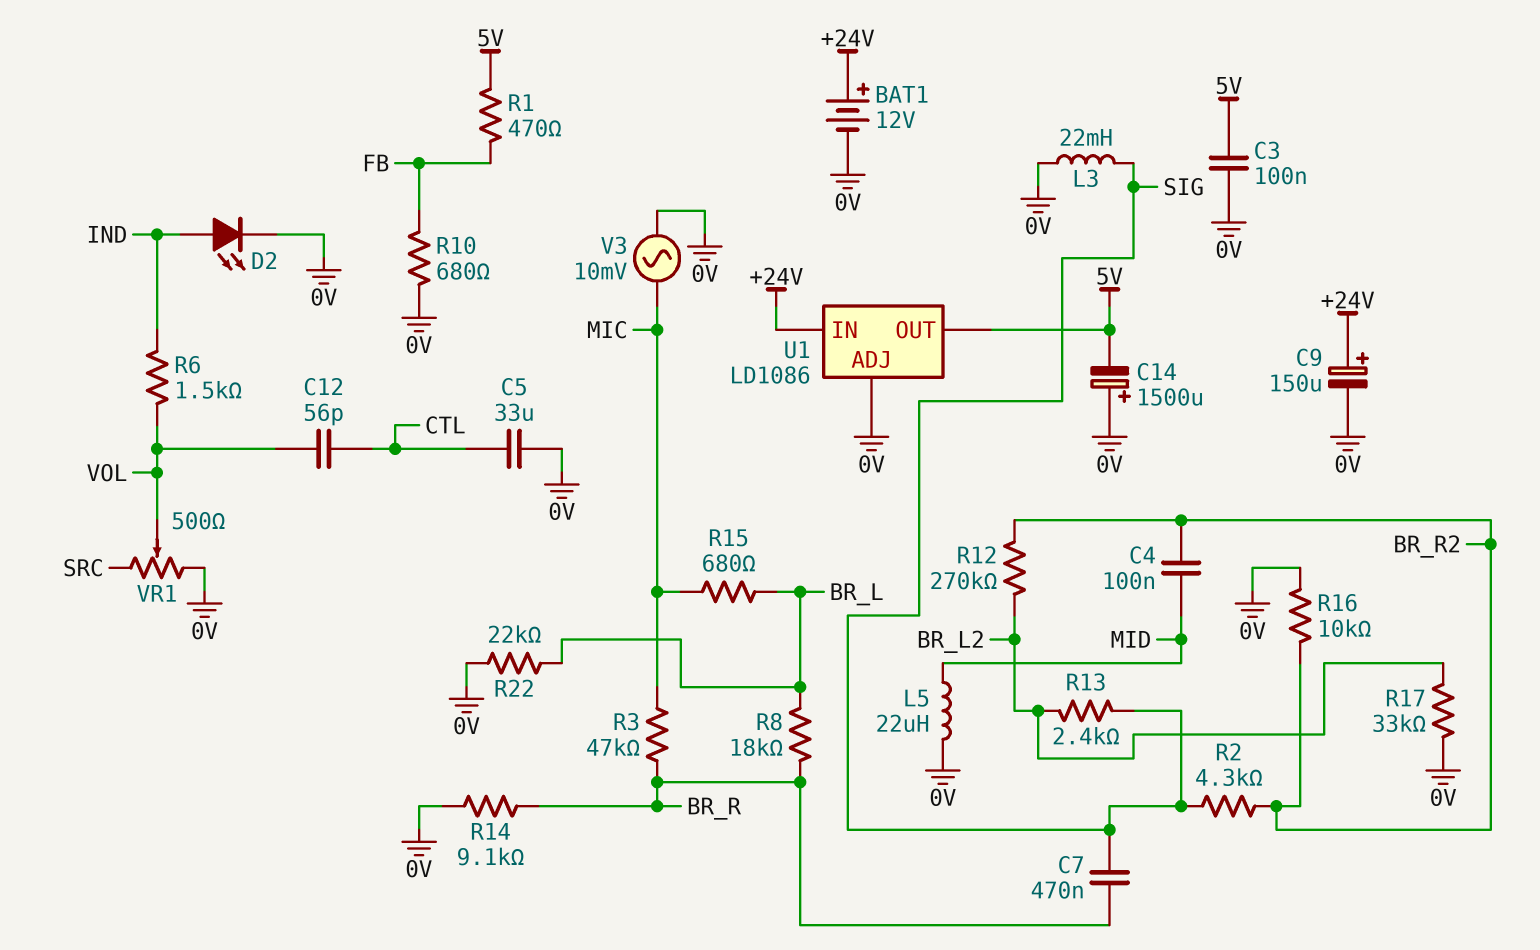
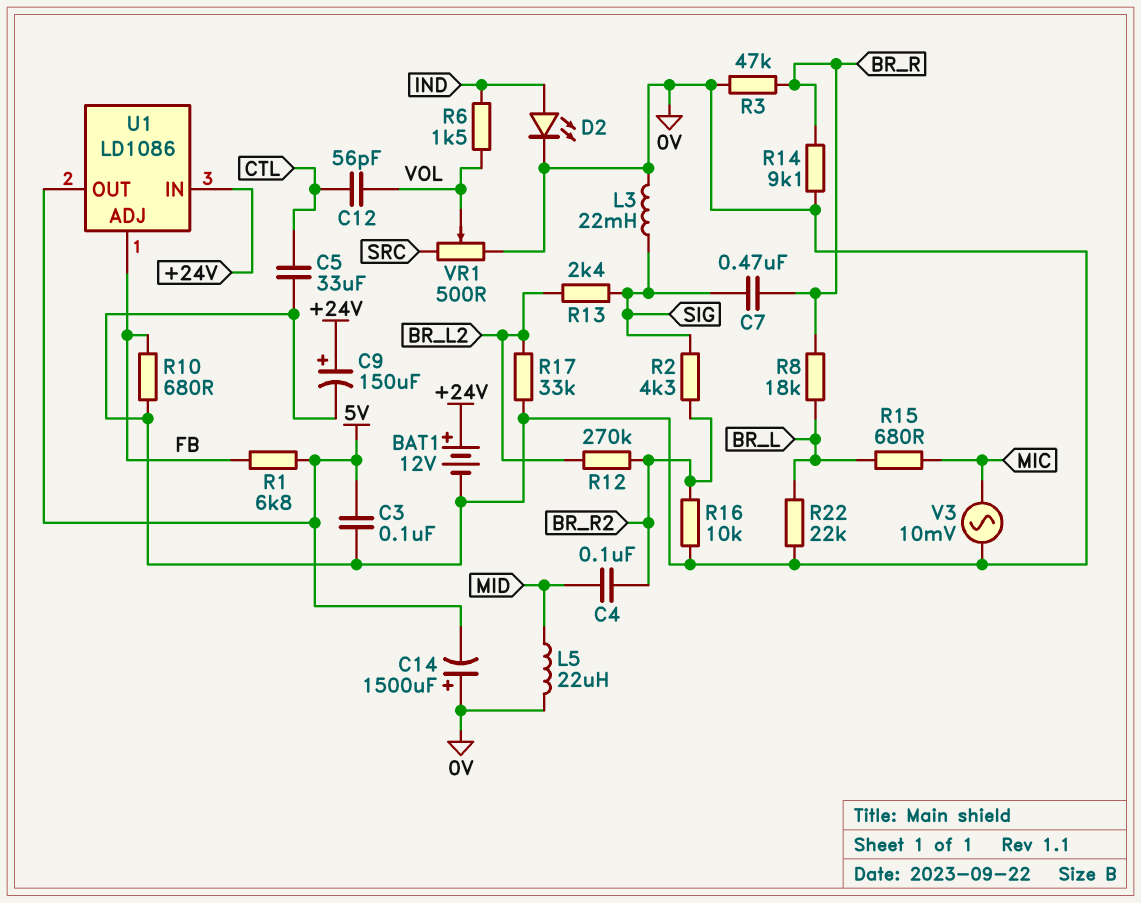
R1: 470 (5V, FB) -> 6.8k (5V, FB)
R3: 47k (BR_R, MIC) -> 47k (0V, BR_R)
U1 pin ADJ: 0V -> FB

